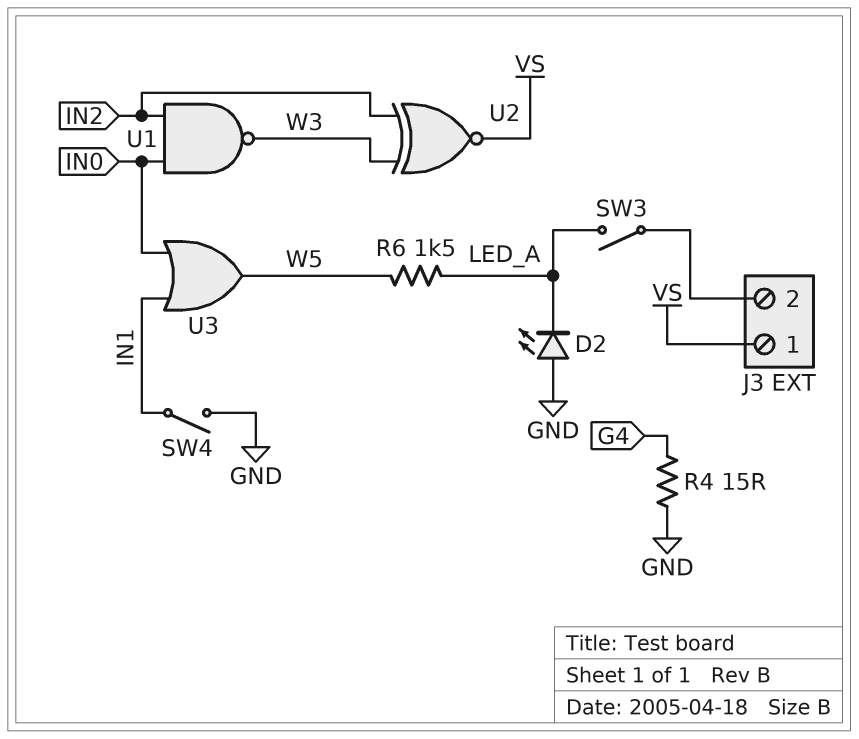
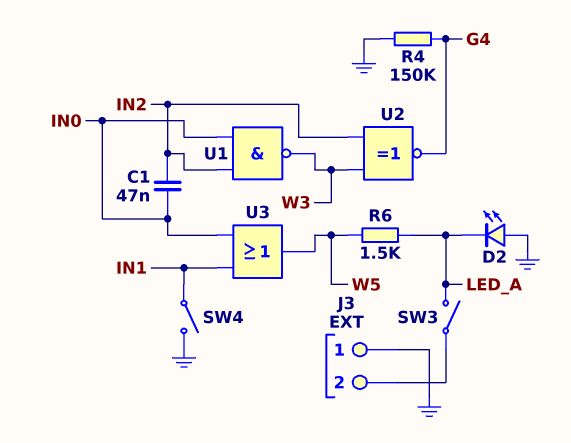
C1: none -> 47nF (IN0, IN2)
J3 pin 1: VS -> GND
R4: 15 (G4, GND) -> 150k (G4, GND)
U2: XNOR (in IN2, in W3, out VS) -> XNOR (in IN2, in W3, out G4)

